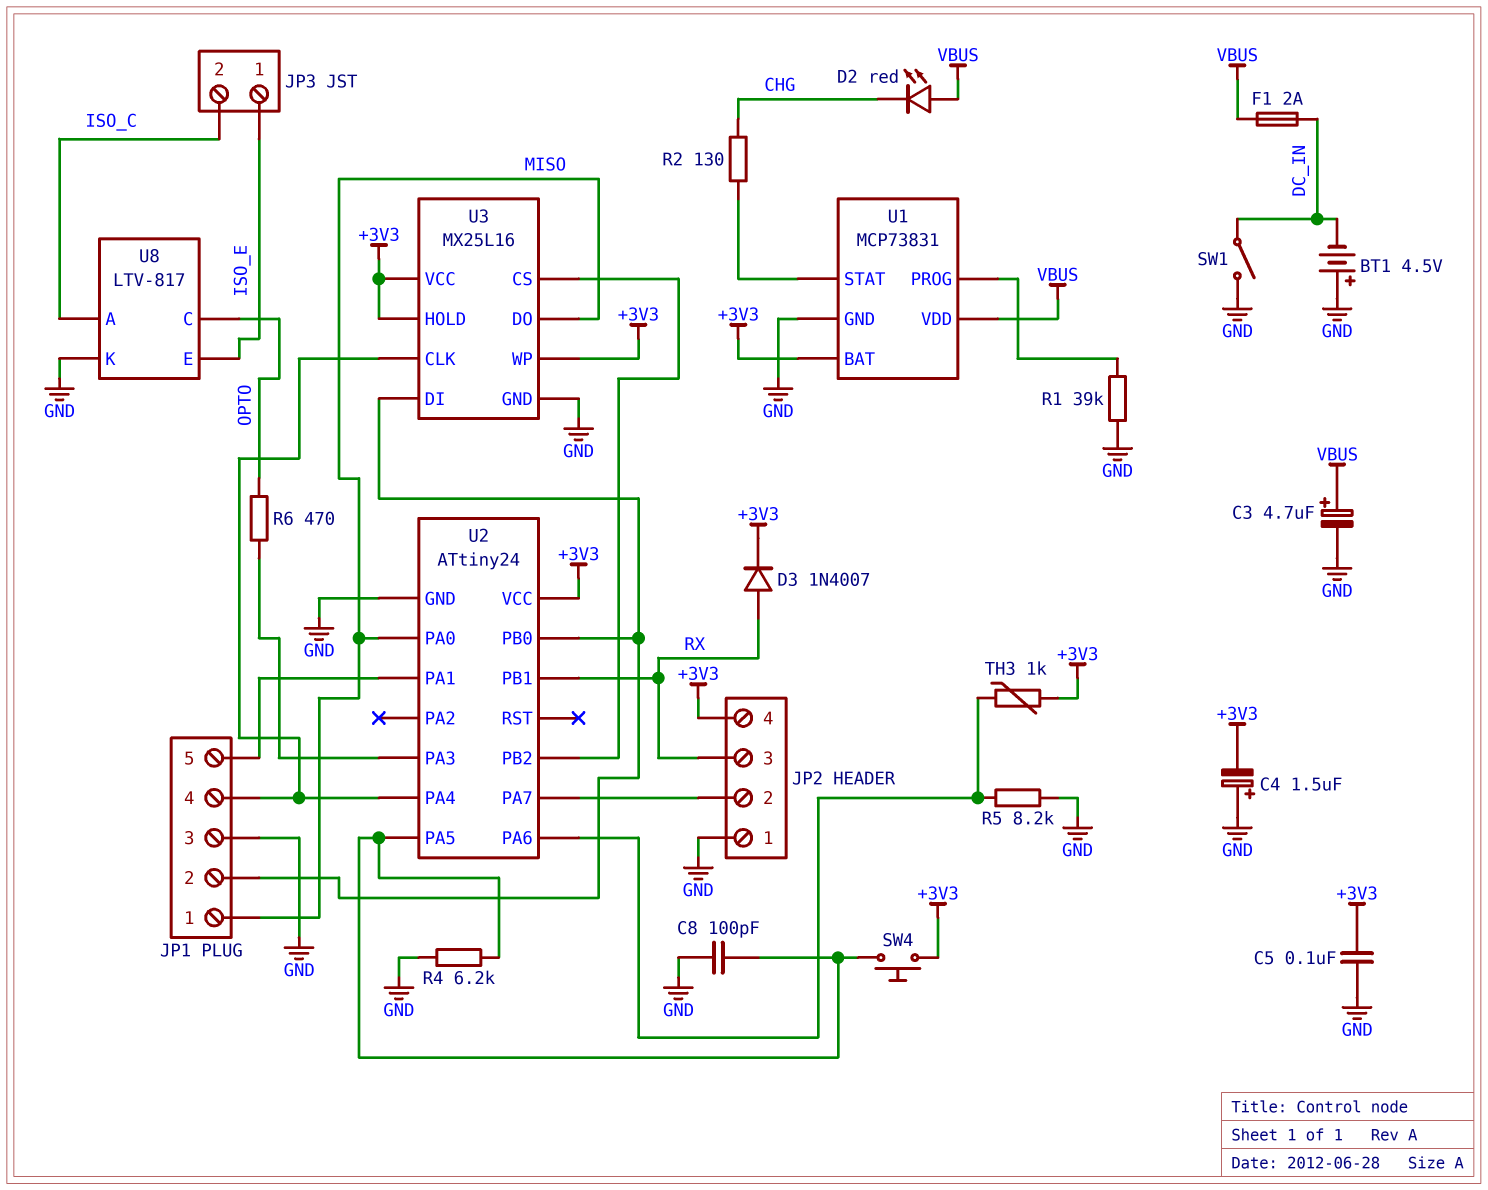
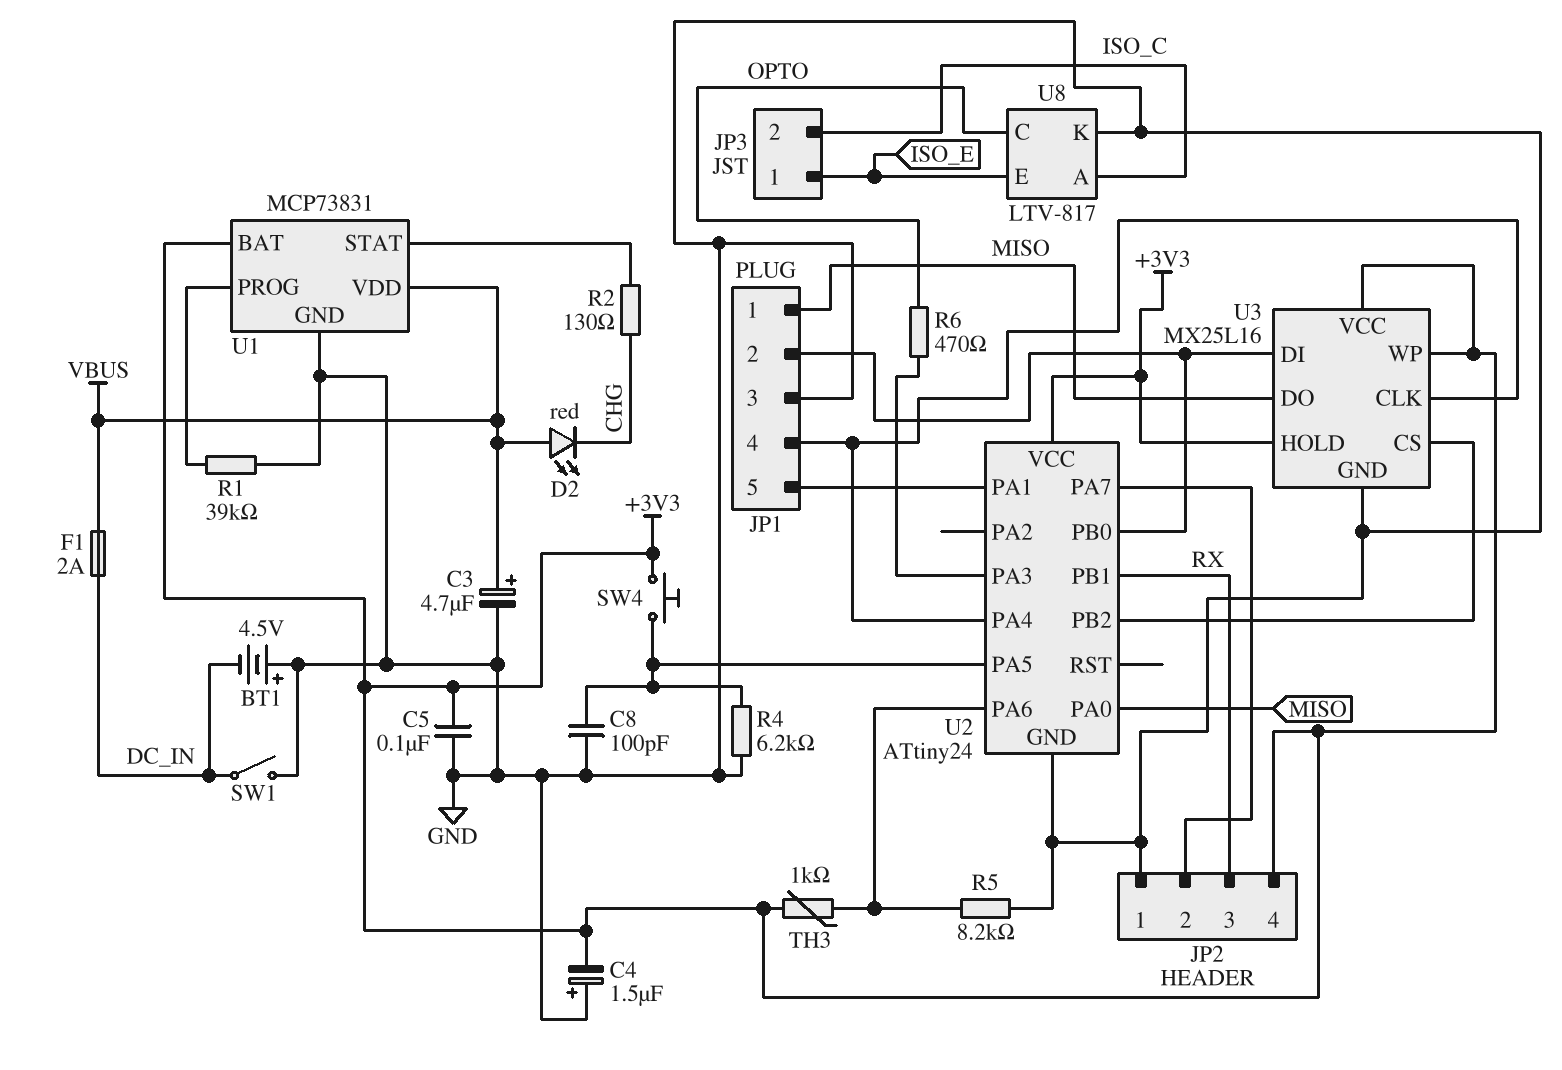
D3: diode 1N4007 (A RX, K +3V3) -> none

